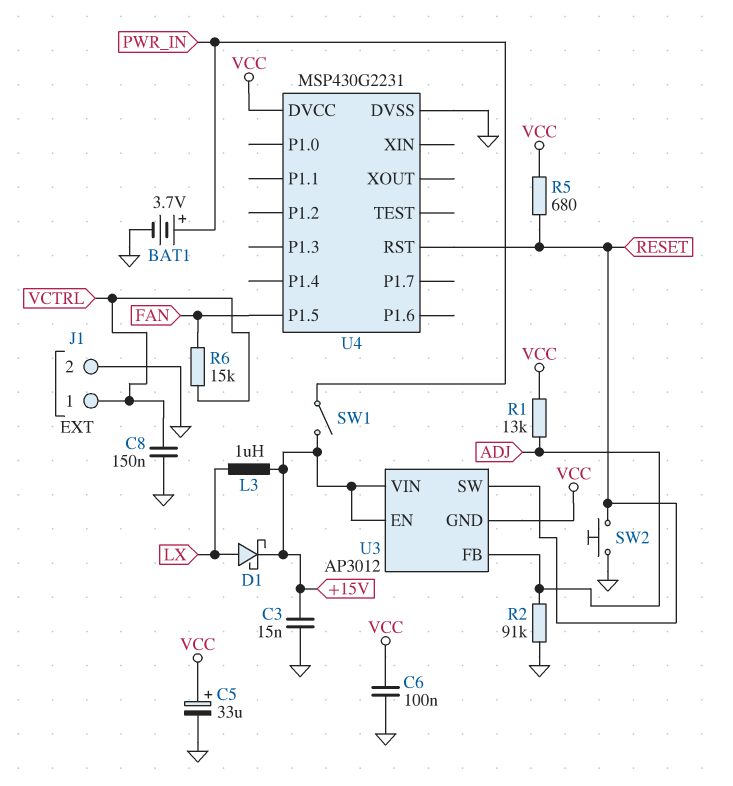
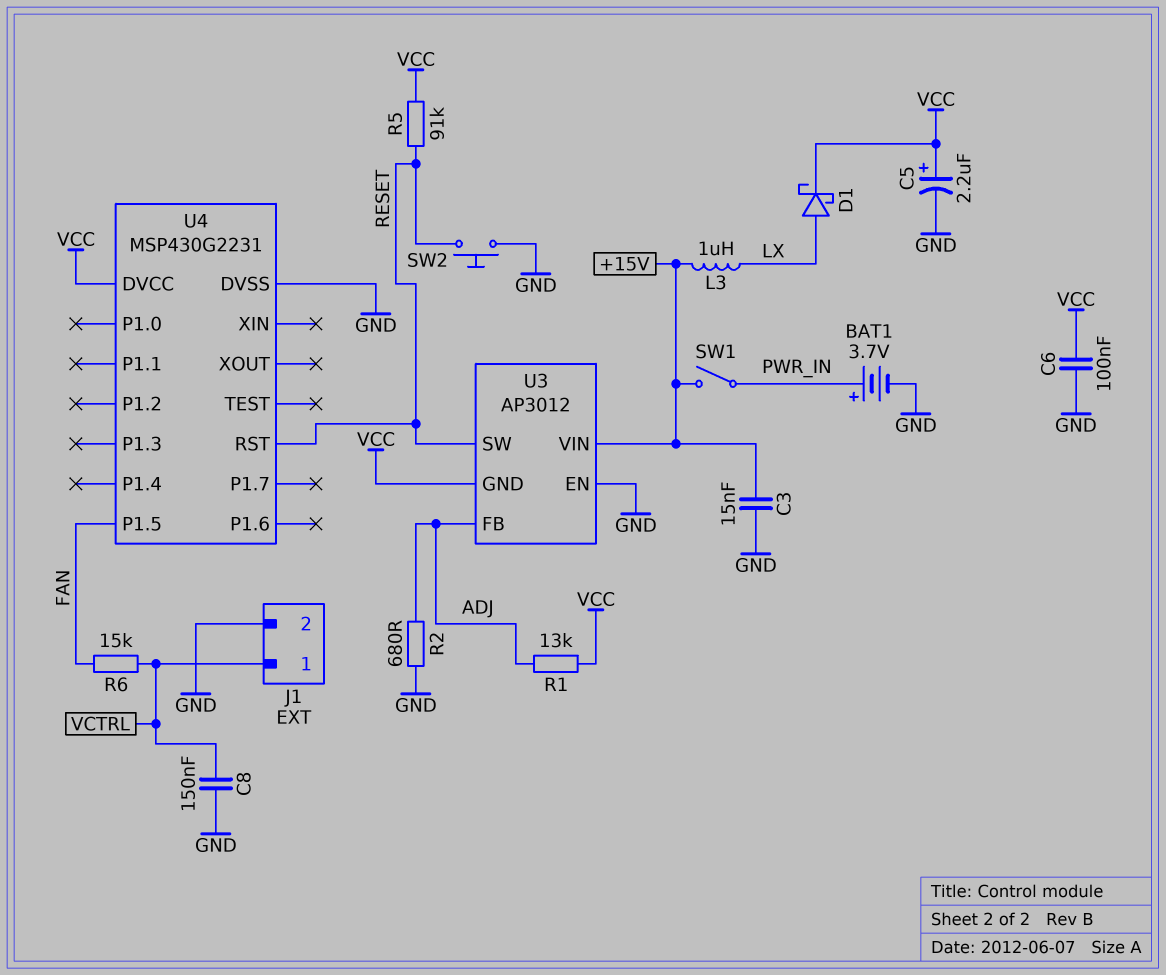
C5: 33uF (plus VCC, minus GND) -> 2.2uF (plus VCC, minus GND)
D1: schottky (A LX, K +15V) -> schottky (A LX, K VCC)
R2: 91k (ADJ, GND) -> 680 (ADJ, GND)
R5: 680 (RESET, VCC) -> 91k (RESET, VCC)
U3 pin EN: +15V -> GND

